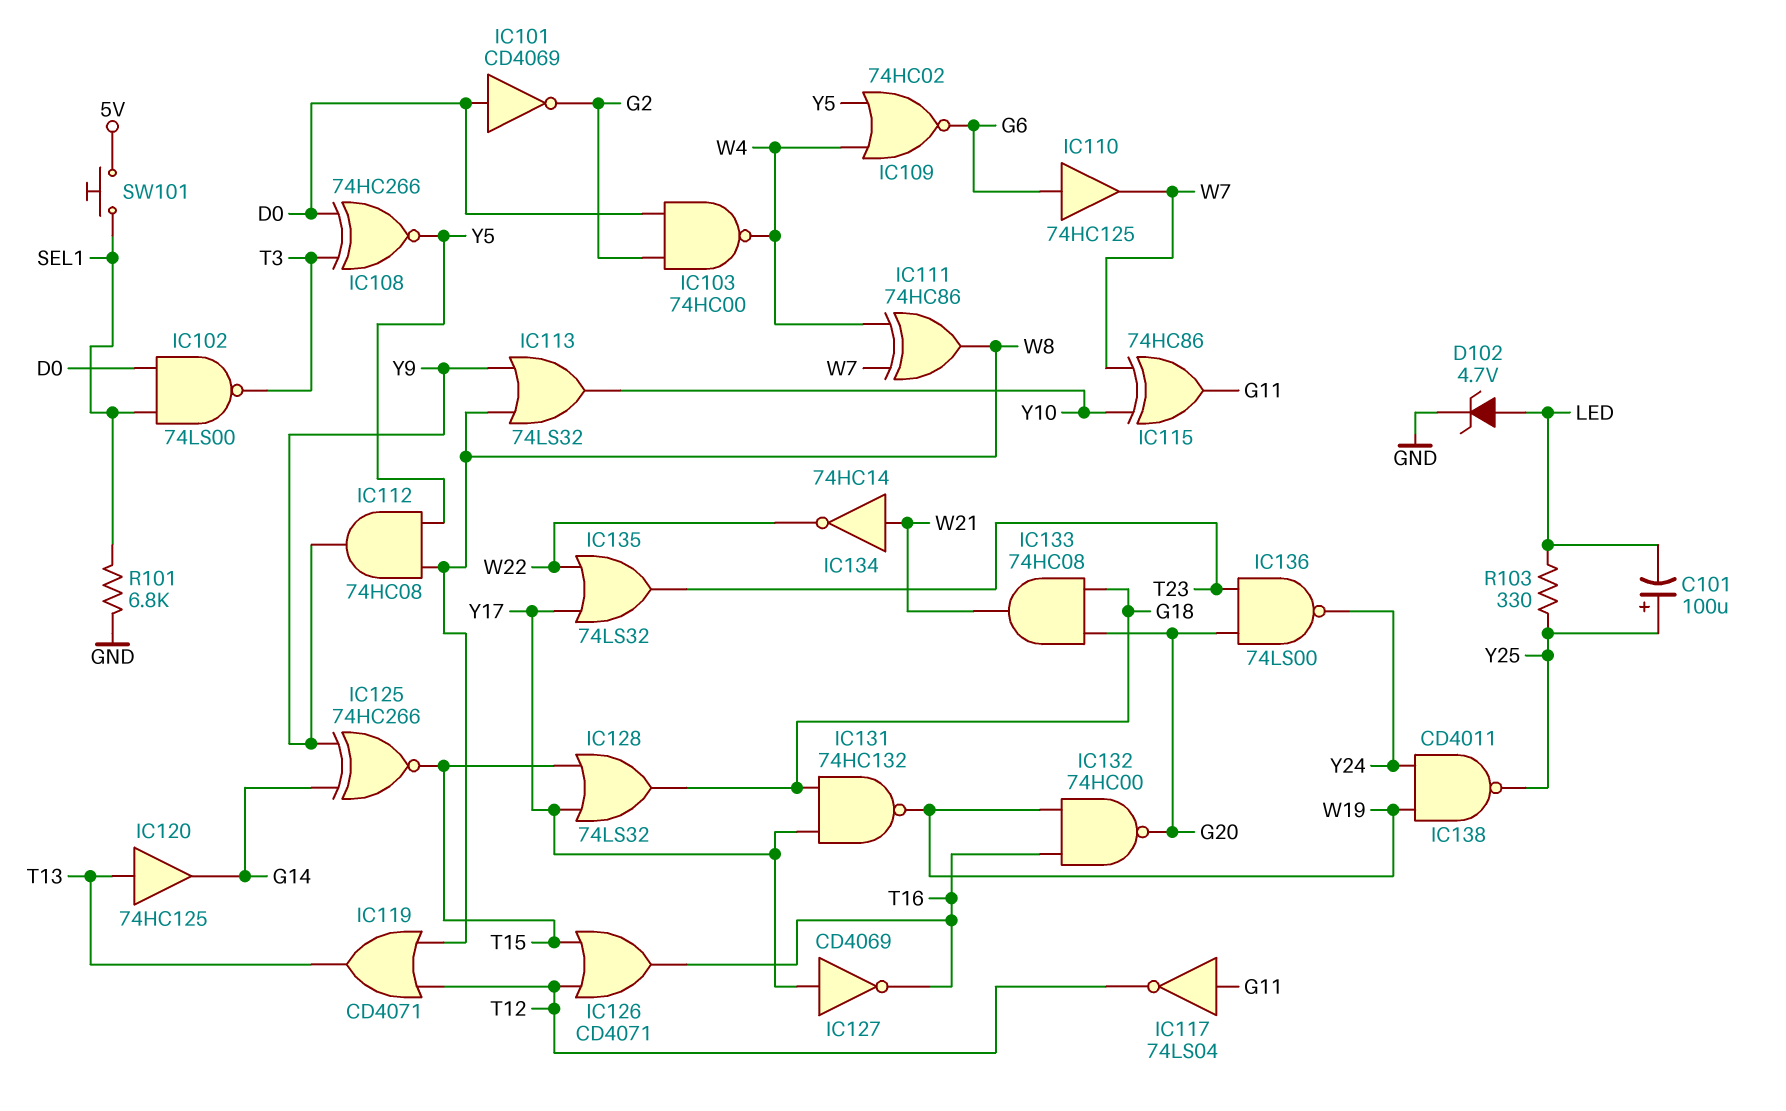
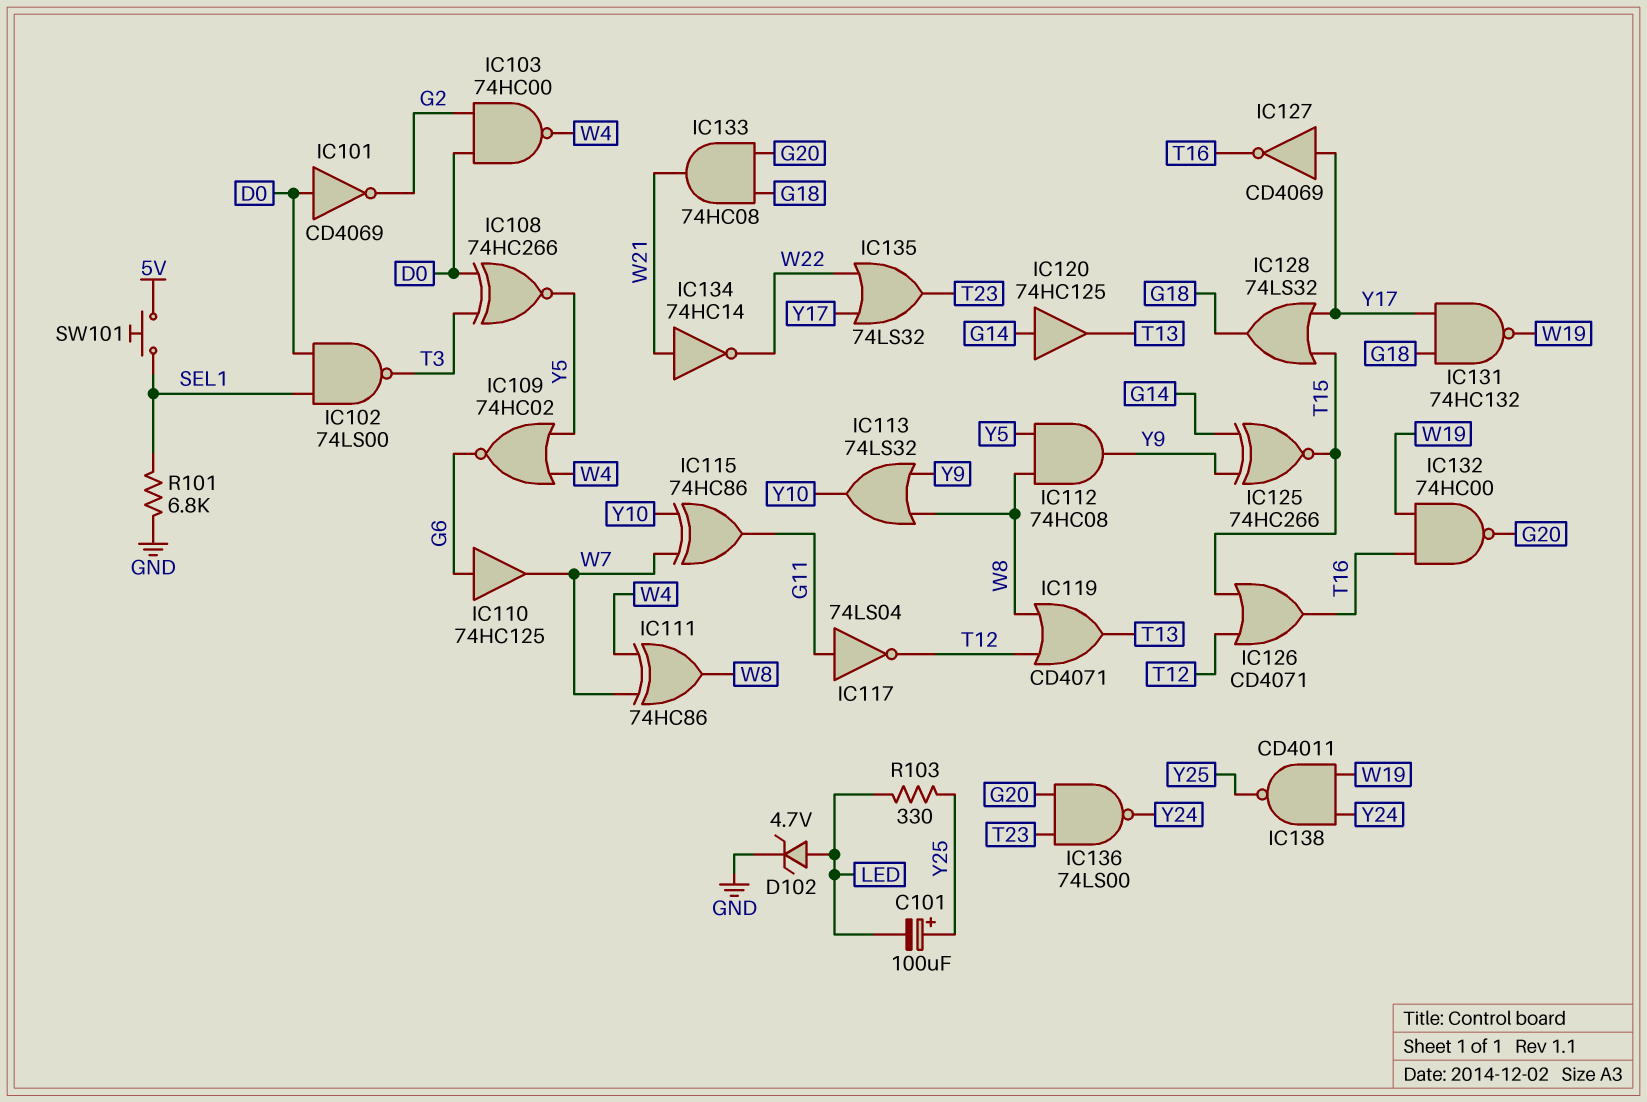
IC120: buffer 74HC125 (in T13, out G14) -> buffer 74HC125 (in G14, out T13)

